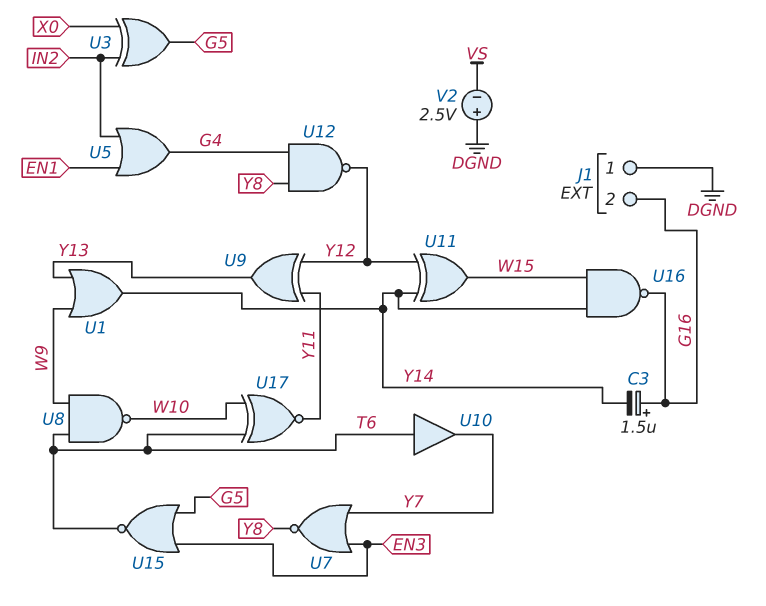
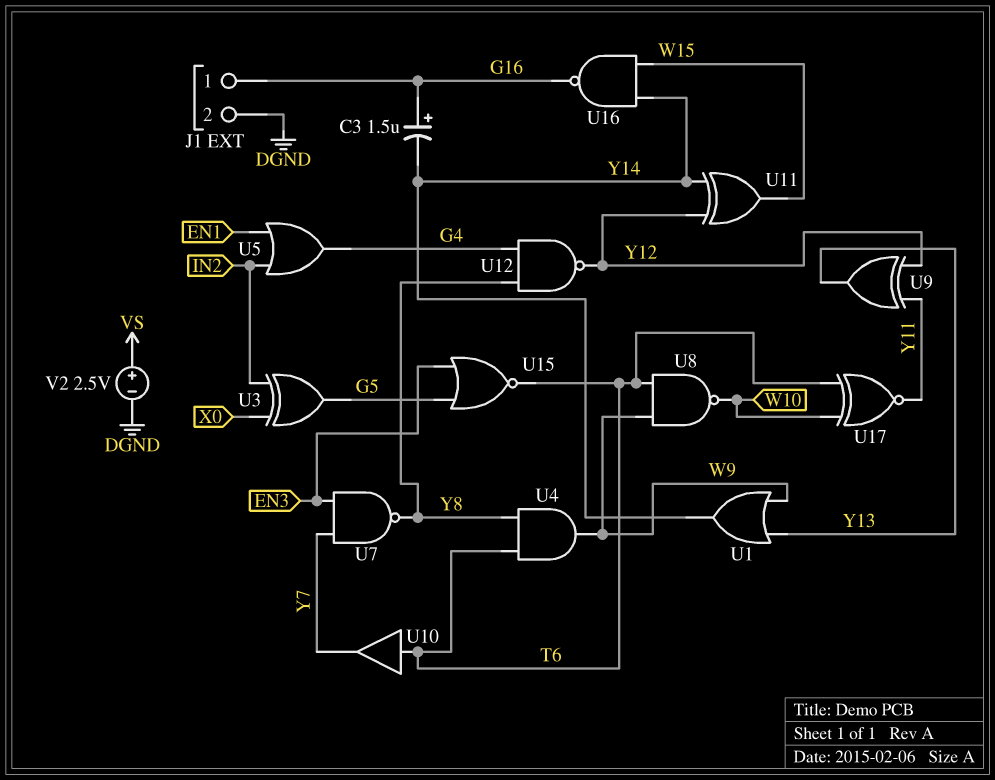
J1 pin 1: DGND -> G16
J1 pin 2: G16 -> DGND
U4: none -> AND (in T6, in Y8, out W9)
U7: NOR (in EN3, in Y7, out Y8) -> NAND (in EN3, in Y7, out Y8)
V2: 2.5V (plus DGND, minus VS) -> 2.5V (plus VS, minus DGND)

